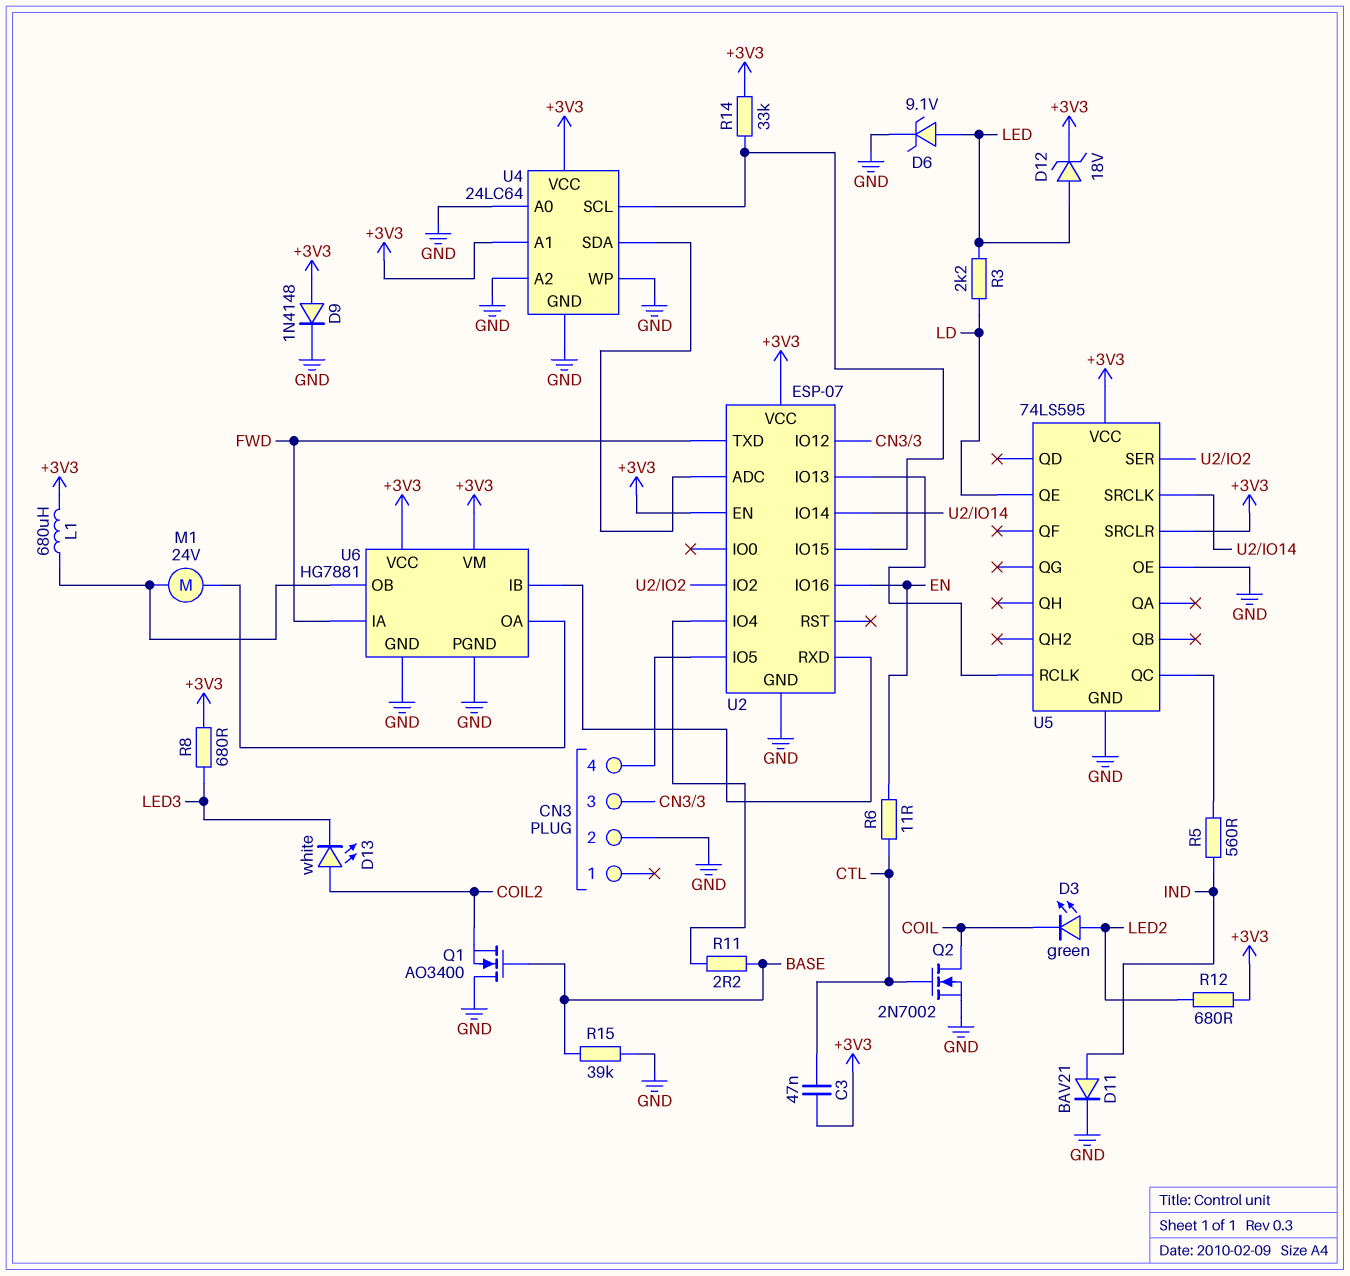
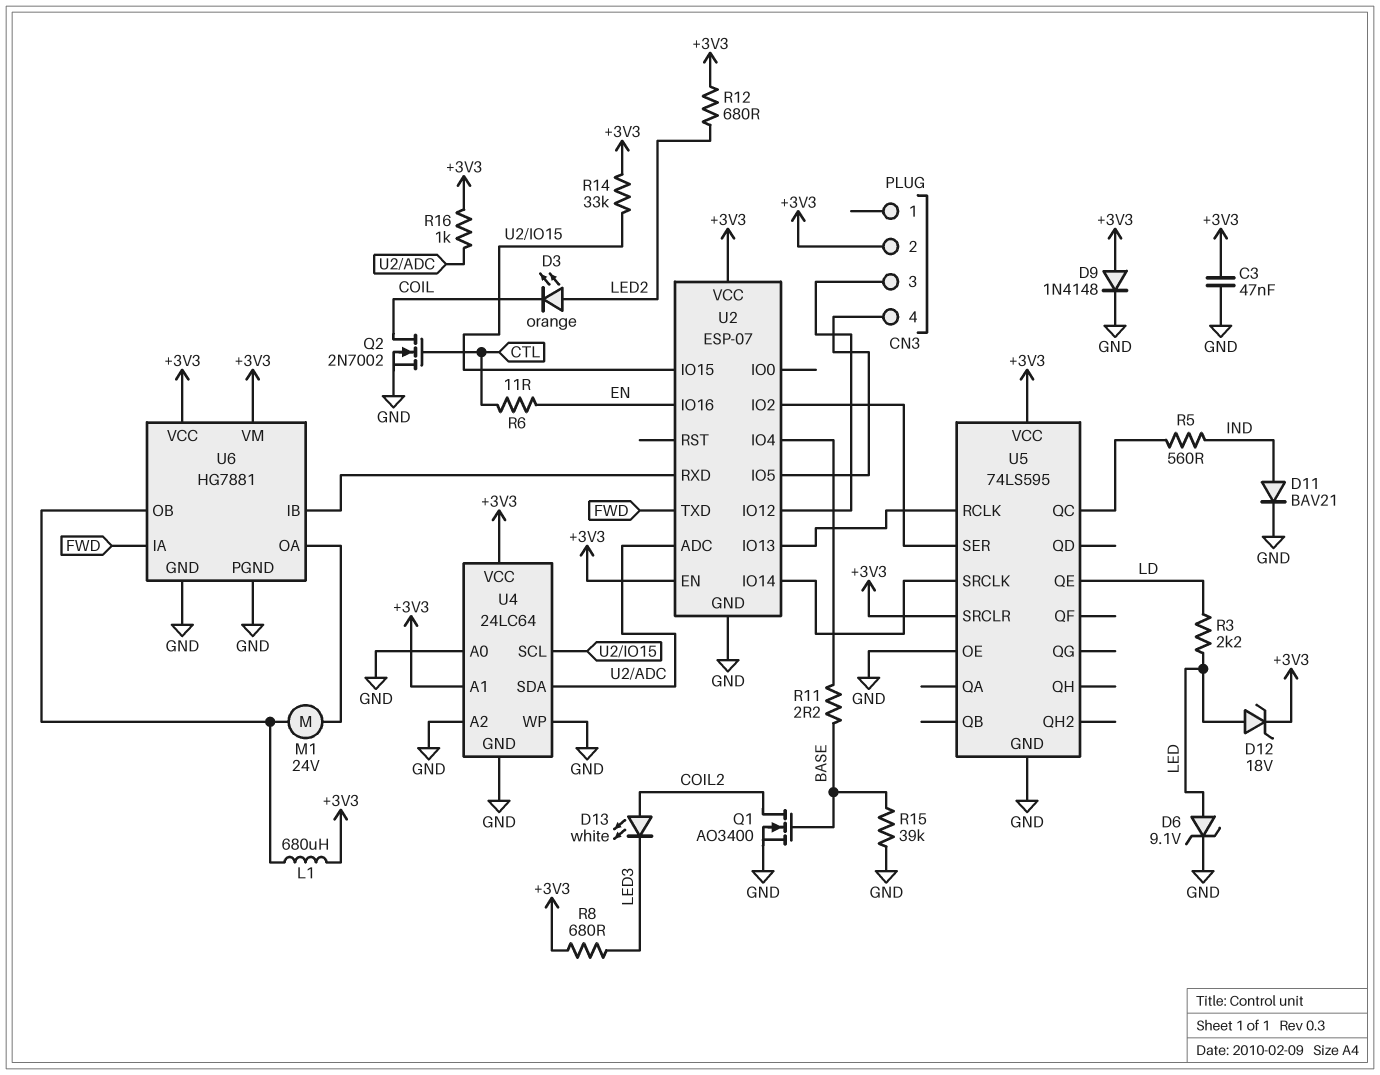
C3: 47nF (+3V3, CTL) -> 47nF (+3V3, GND)
CN3 pin 2: GND -> +3V3
D3: LED green (A LED2, K COIL) -> LED orange (A LED2, K COIL)
Q1: NMOS AO3400 (G BASE, D GND, S COIL2) -> NMOS AO3400 (G BASE, D COIL2, S GND)
R16: none -> 1k (+3V3, U2/ADC)

